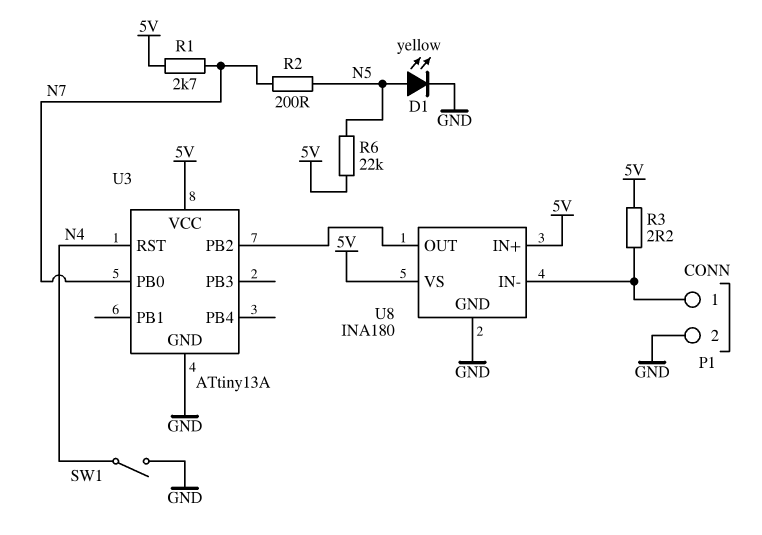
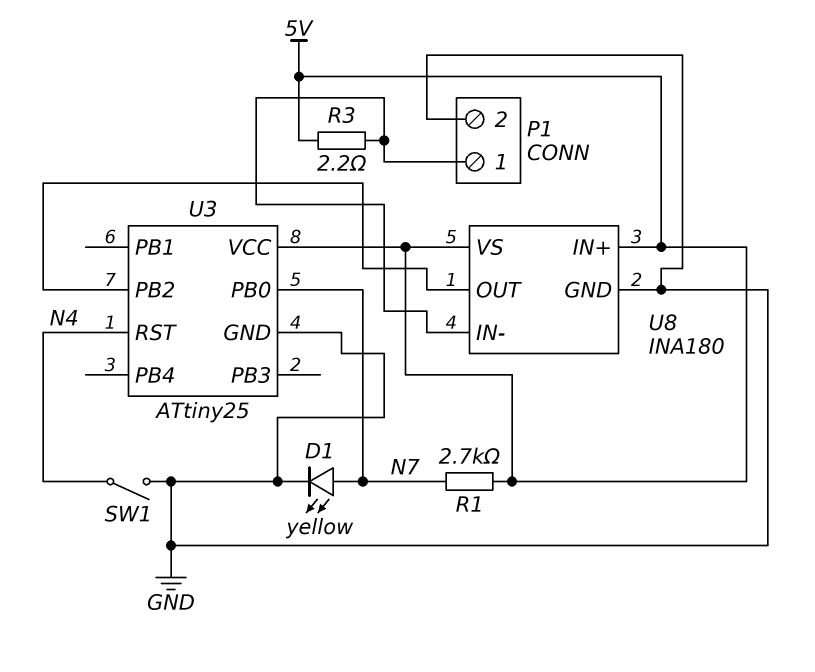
D1: LED yellow (A N5, K GND) -> LED yellow (A N7, K GND)
R2: 200 (N5, N7) -> none
R6: 22k (5V, N5) -> none
U3: ATtiny13A -> ATtiny25

